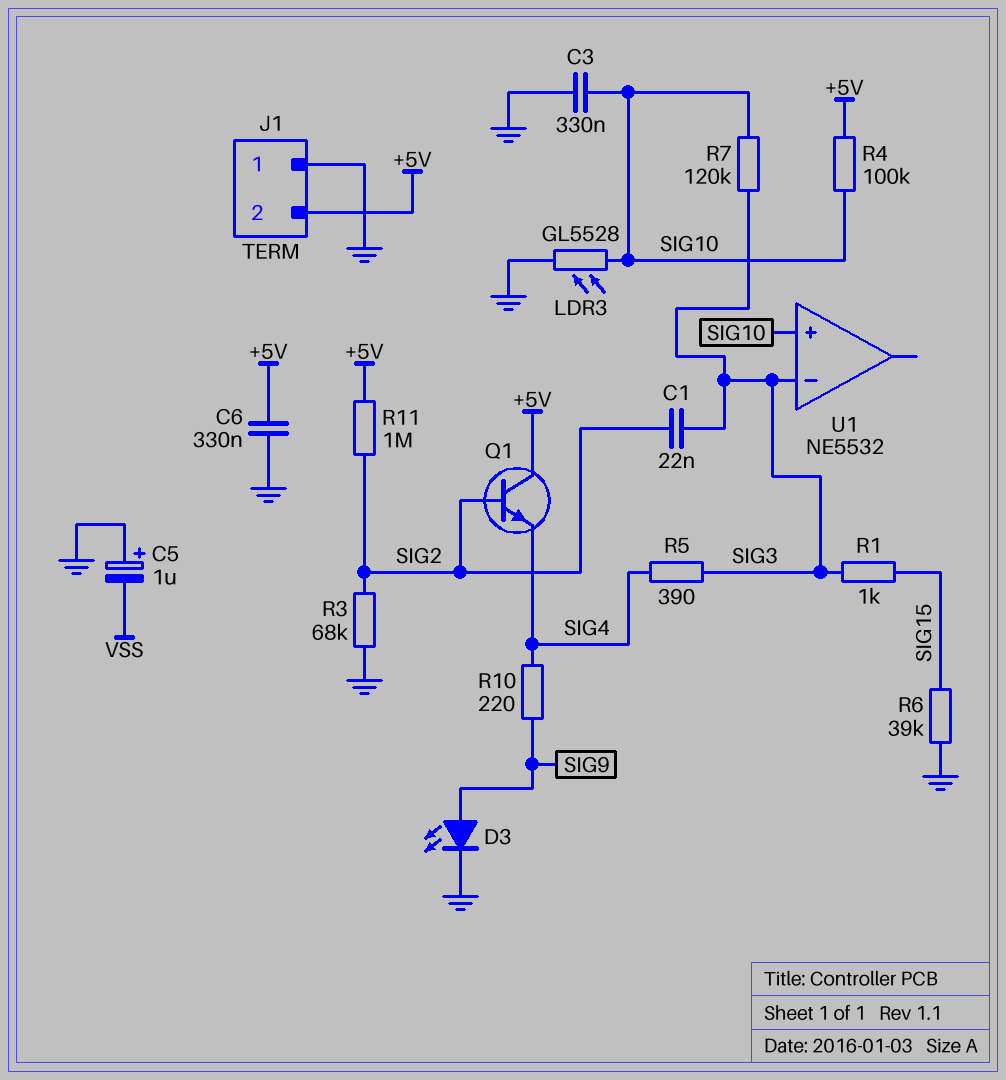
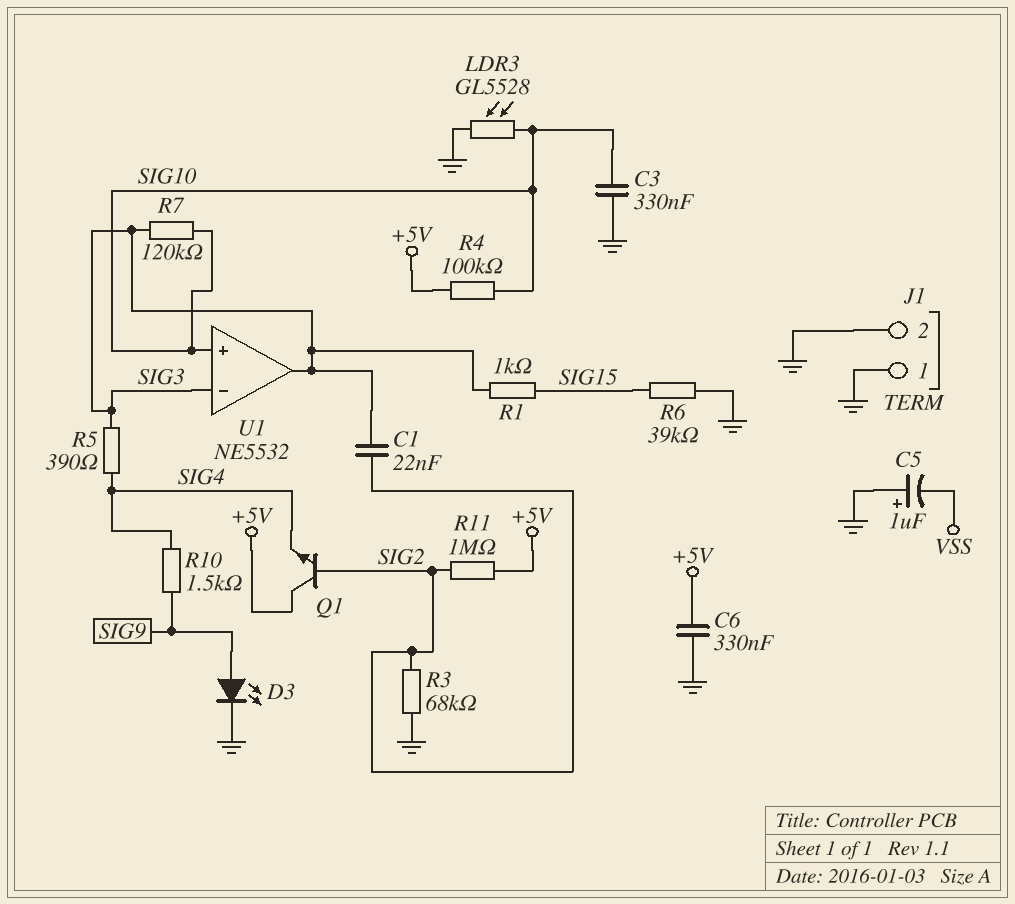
J1 pin 2: +5V -> GND
R10: 220 (SIG4, SIG9) -> 1.5k (SIG4, SIG9)
U1 pin out: none -> SIG3

